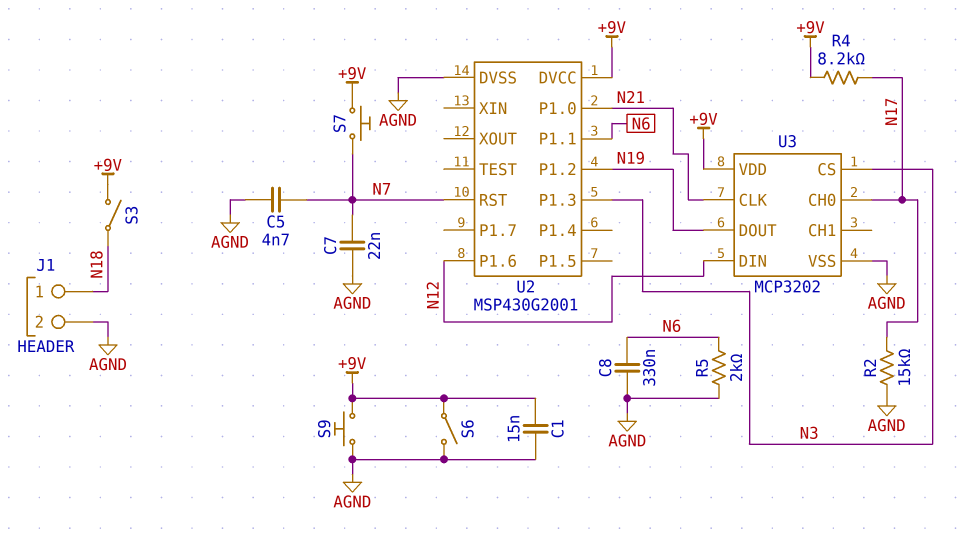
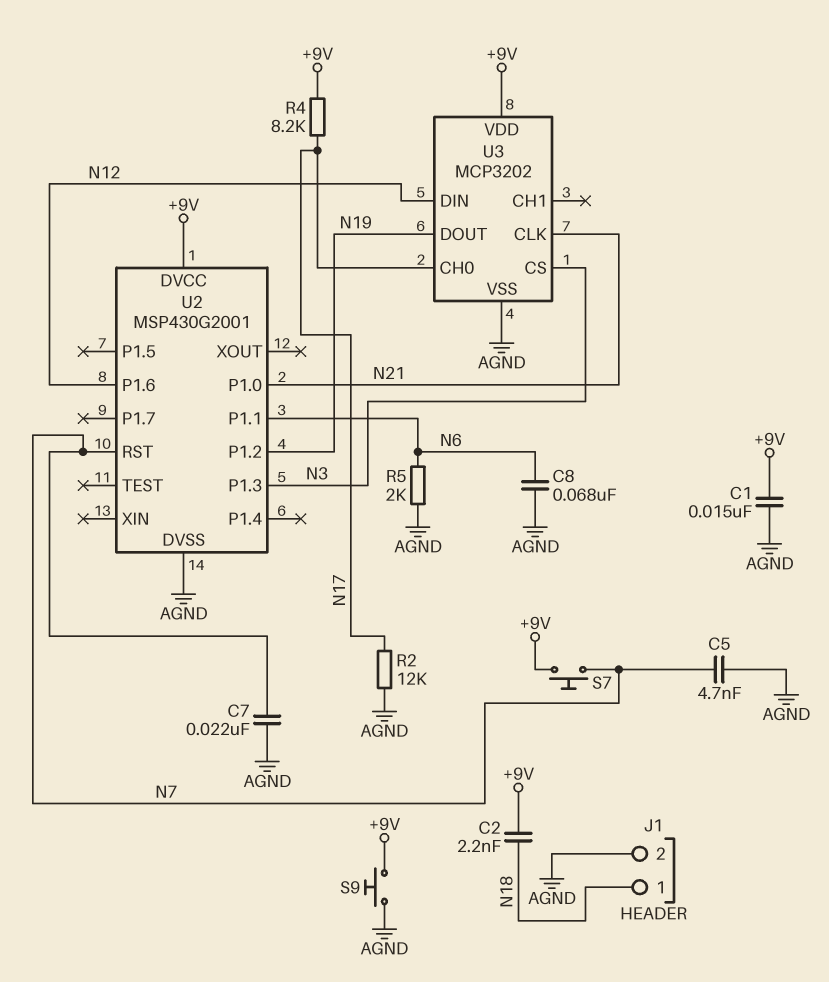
C2: none -> 2.2nF (+9V, N18)
C8: 330nF (AGND, N6) -> 68nF (AGND, N6)
R2: 15k (AGND, N17) -> 12k (AGND, N17)
S3: switch (+9V, N18) -> none
S6: switch (+9V, AGND) -> none

